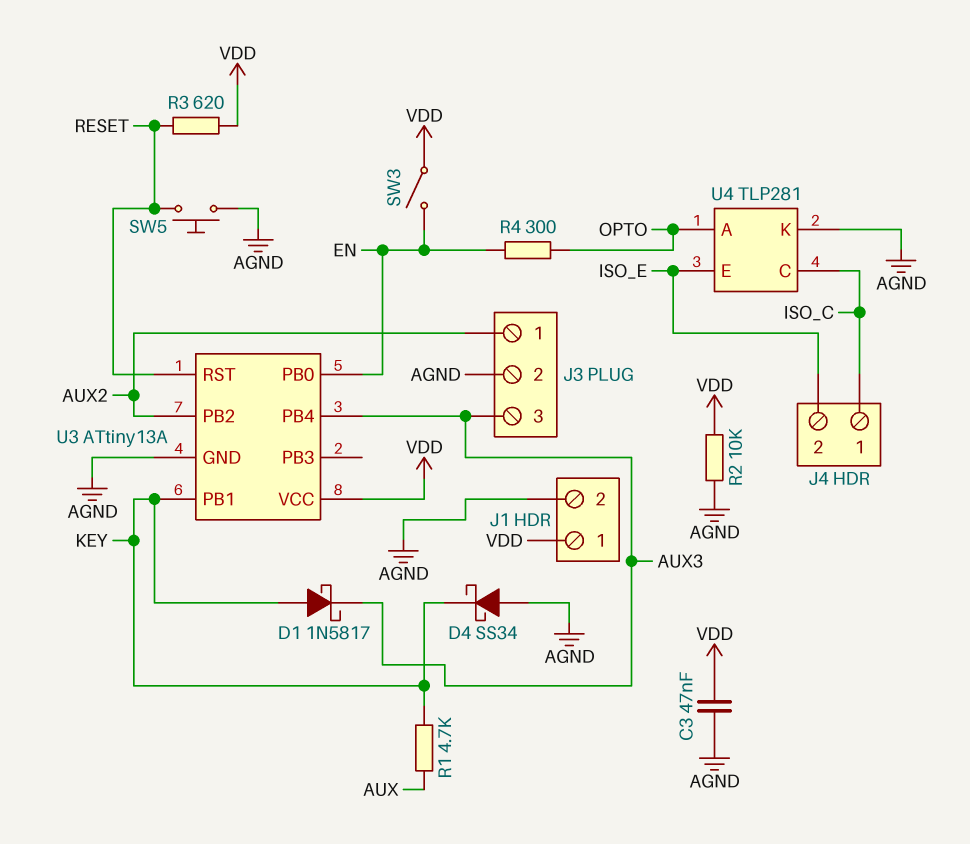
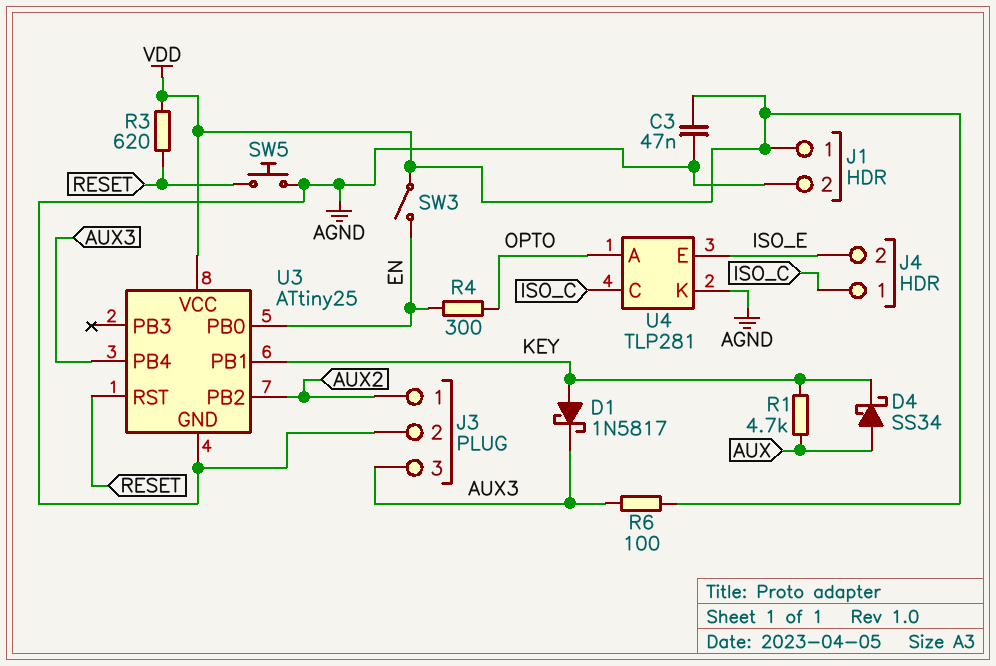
D4: schottky SS34 (A AGND, K KEY) -> schottky SS34 (A AUX, K KEY)
R2: 10k (AGND, VDD) -> none
R6: none -> 100 (AUX3, VDD)
U3: ATtiny13A -> ATtiny25

